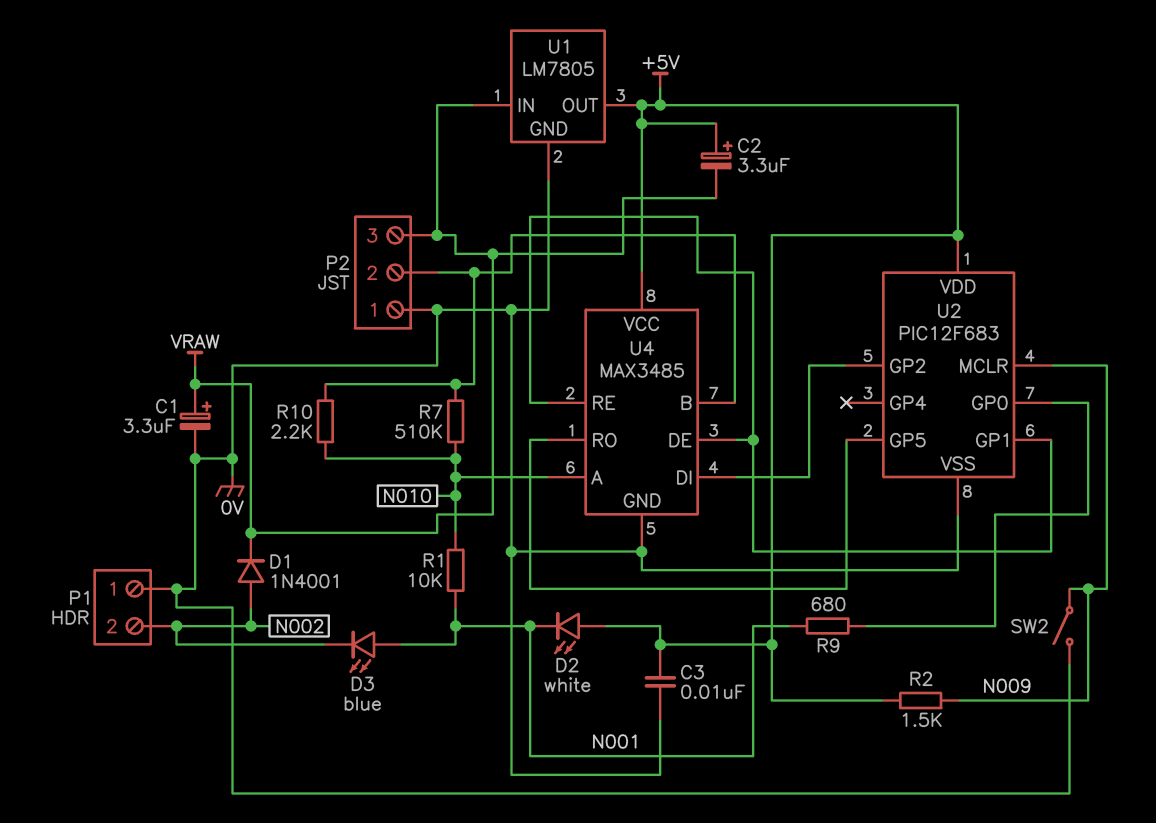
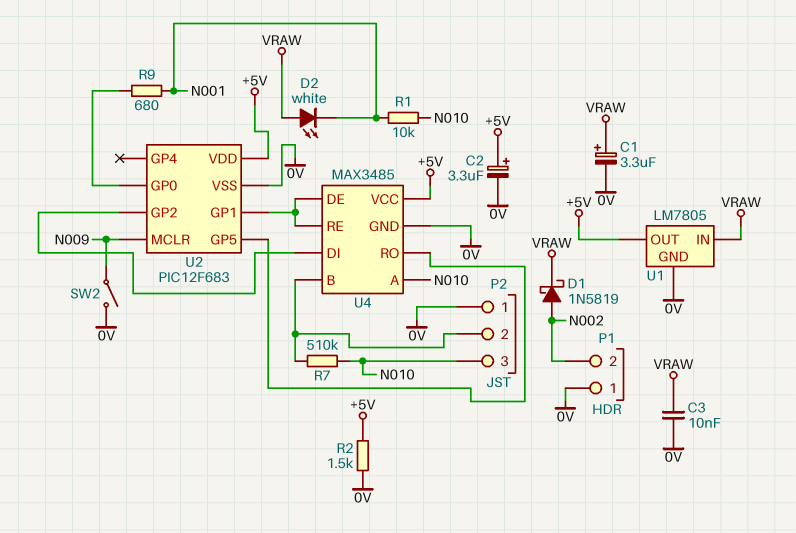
C2: 3.3uF (plus +5V, minus VRAW) -> 3.3uF (plus +5V, minus 0V)
C3: 10nF (+5V, 0V) -> 10nF (0V, VRAW)
D1: diode 1N4001 (A N002, K VRAW) -> schottky 1N5819 (A N002, K VRAW)
D2: LED white (A +5V, K N001) -> LED white (A VRAW, K N001)
D3: LED blue (A N001, K N002) -> none
P2 pin 3: VRAW -> N010
R2: 1.5k (+5V, N009) -> 1.5k (+5V, 0V)
R10: 2.2k (N010, P2/2) -> none

